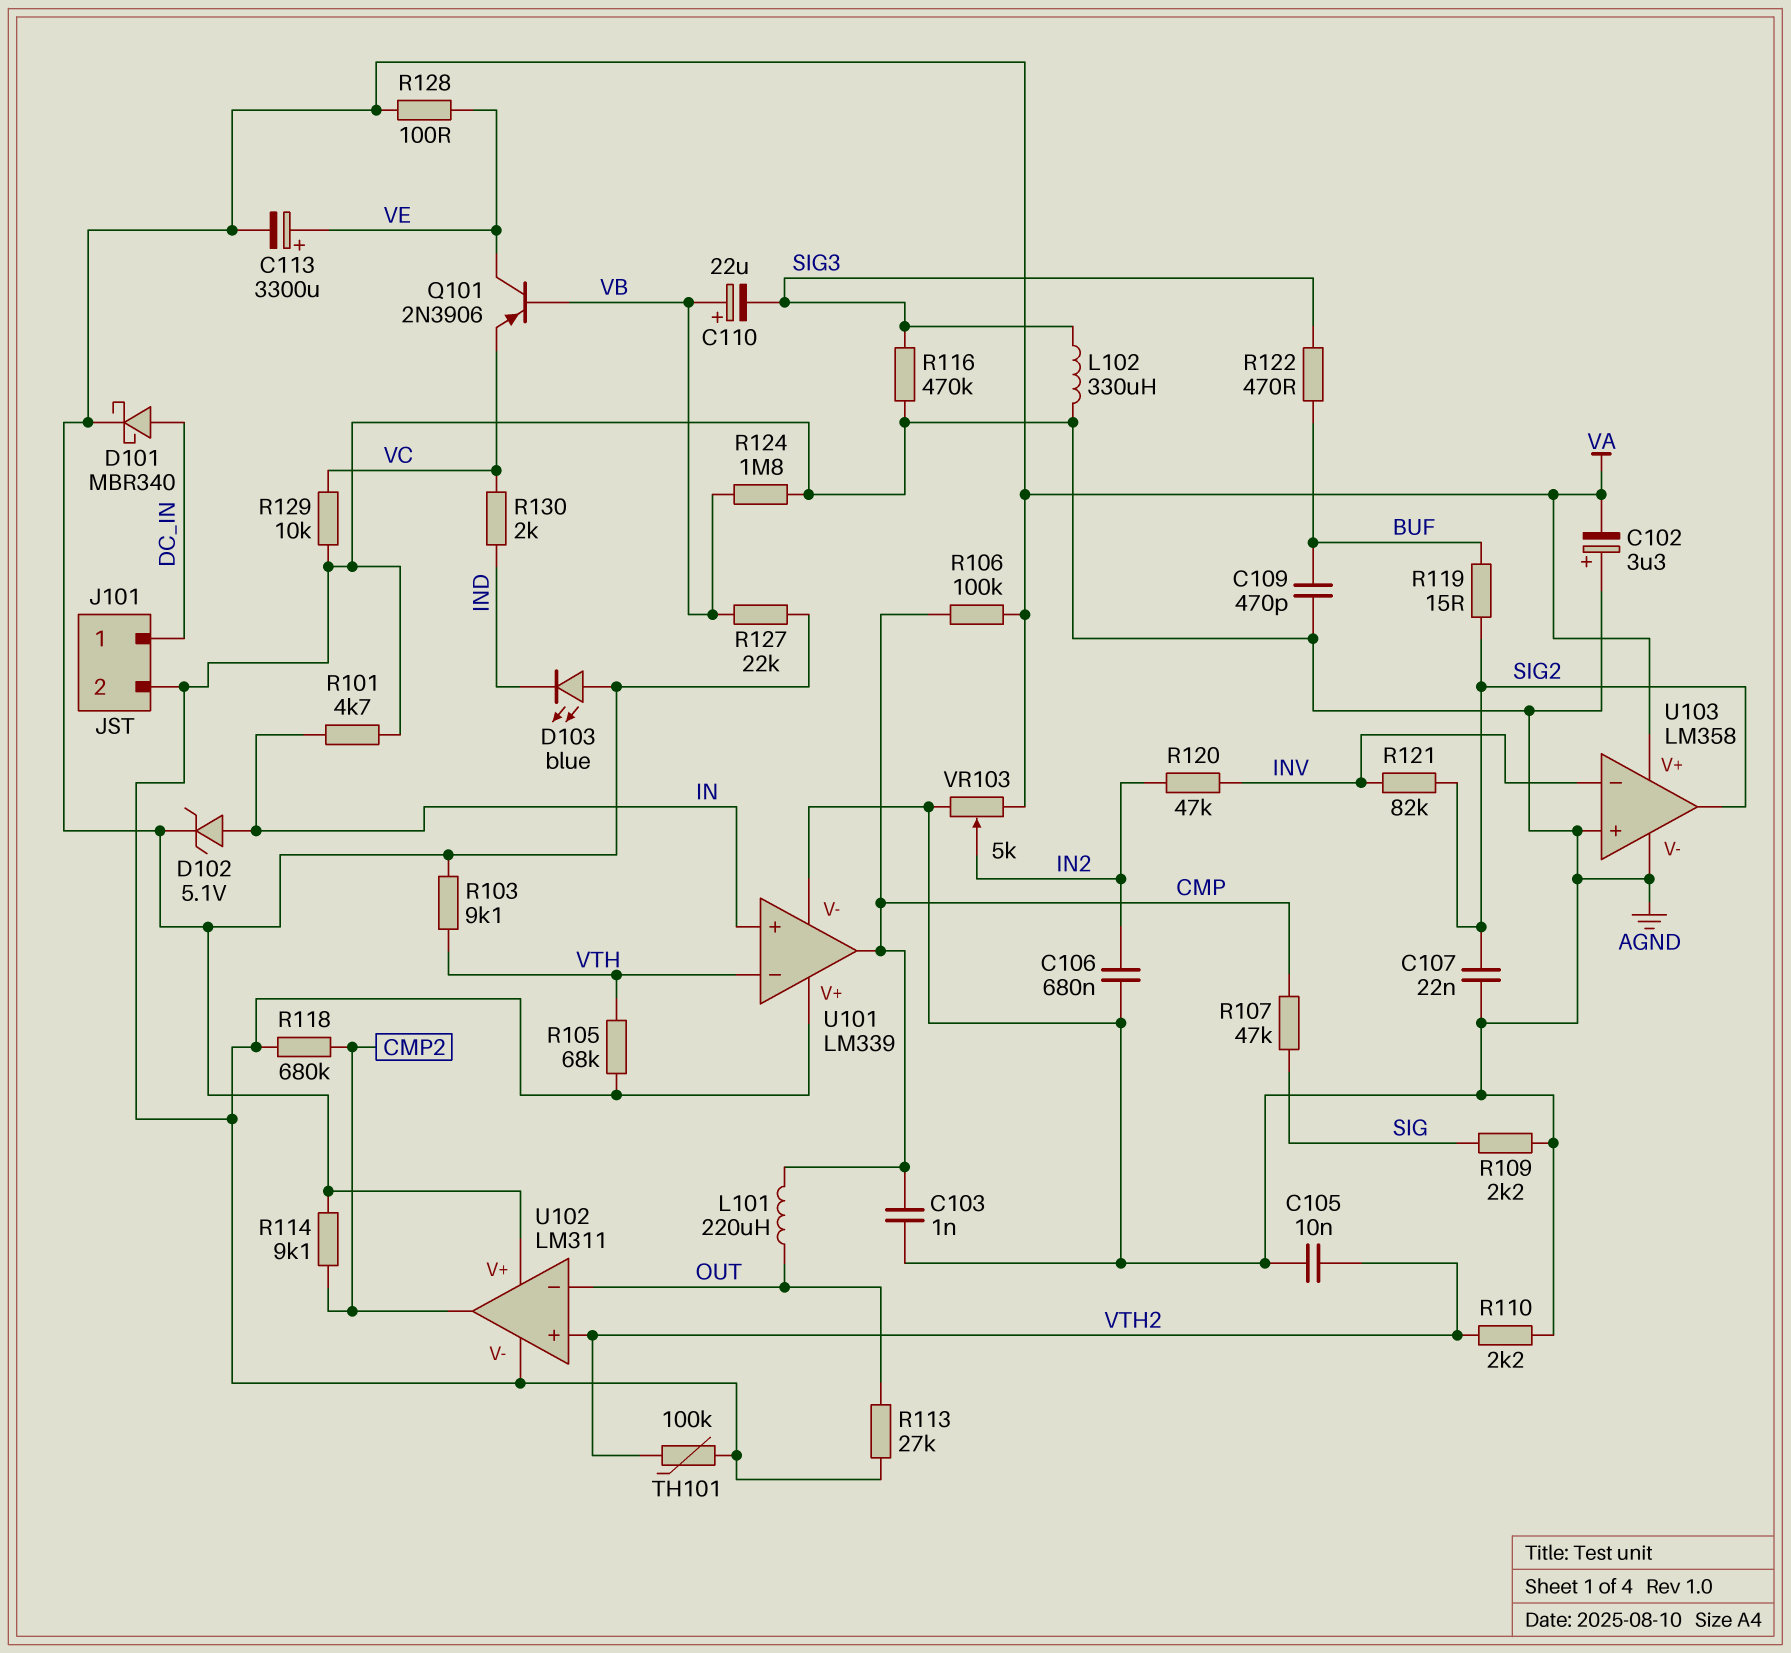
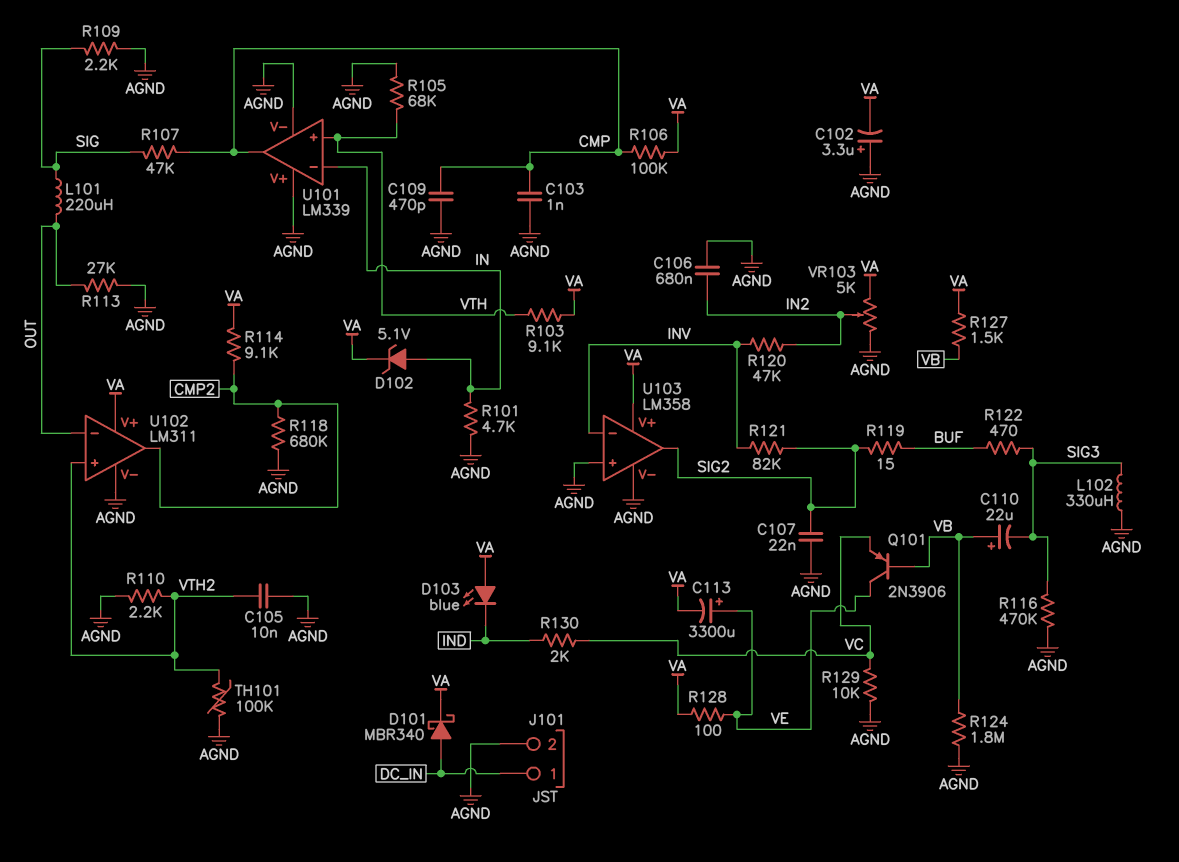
C109: 470pF (AGND, BUF) -> 470pF (AGND, CMP)
L101: 220uH (CMP, OUT) -> 220uH (OUT, SIG)
R127: 22k (VA, VB) -> 1.5k (VA, VB)
U101 pin in+: IN -> VTH
U101 pin in-: VTH -> IN

